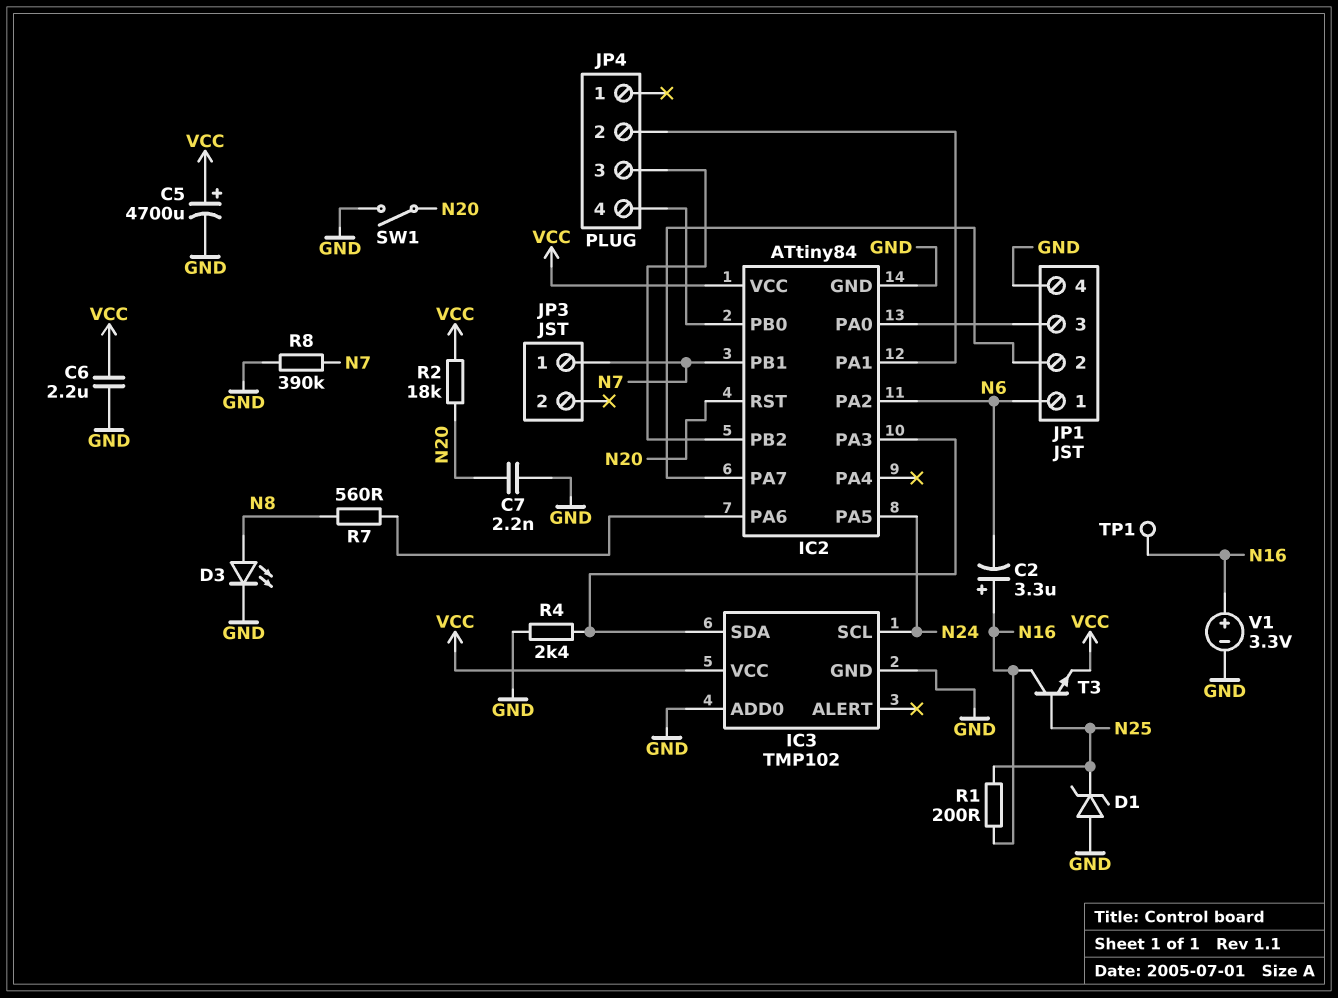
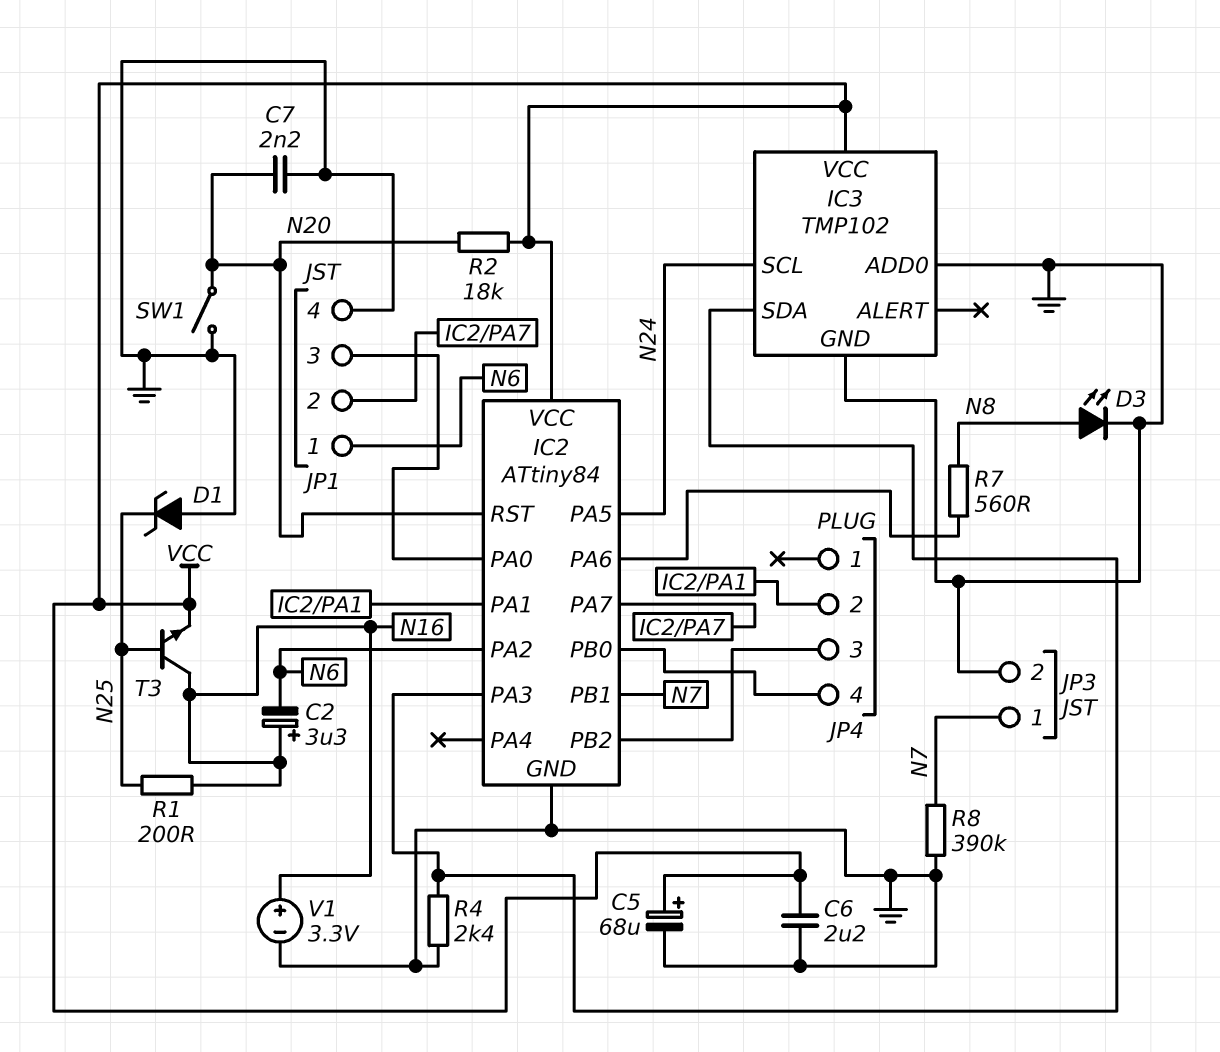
C5: 4700uF (plus VCC, minus GND) -> 68uF (plus VCC, minus GND)
JP3 pin 2: none -> GND
TP1: test point (N16) -> none

